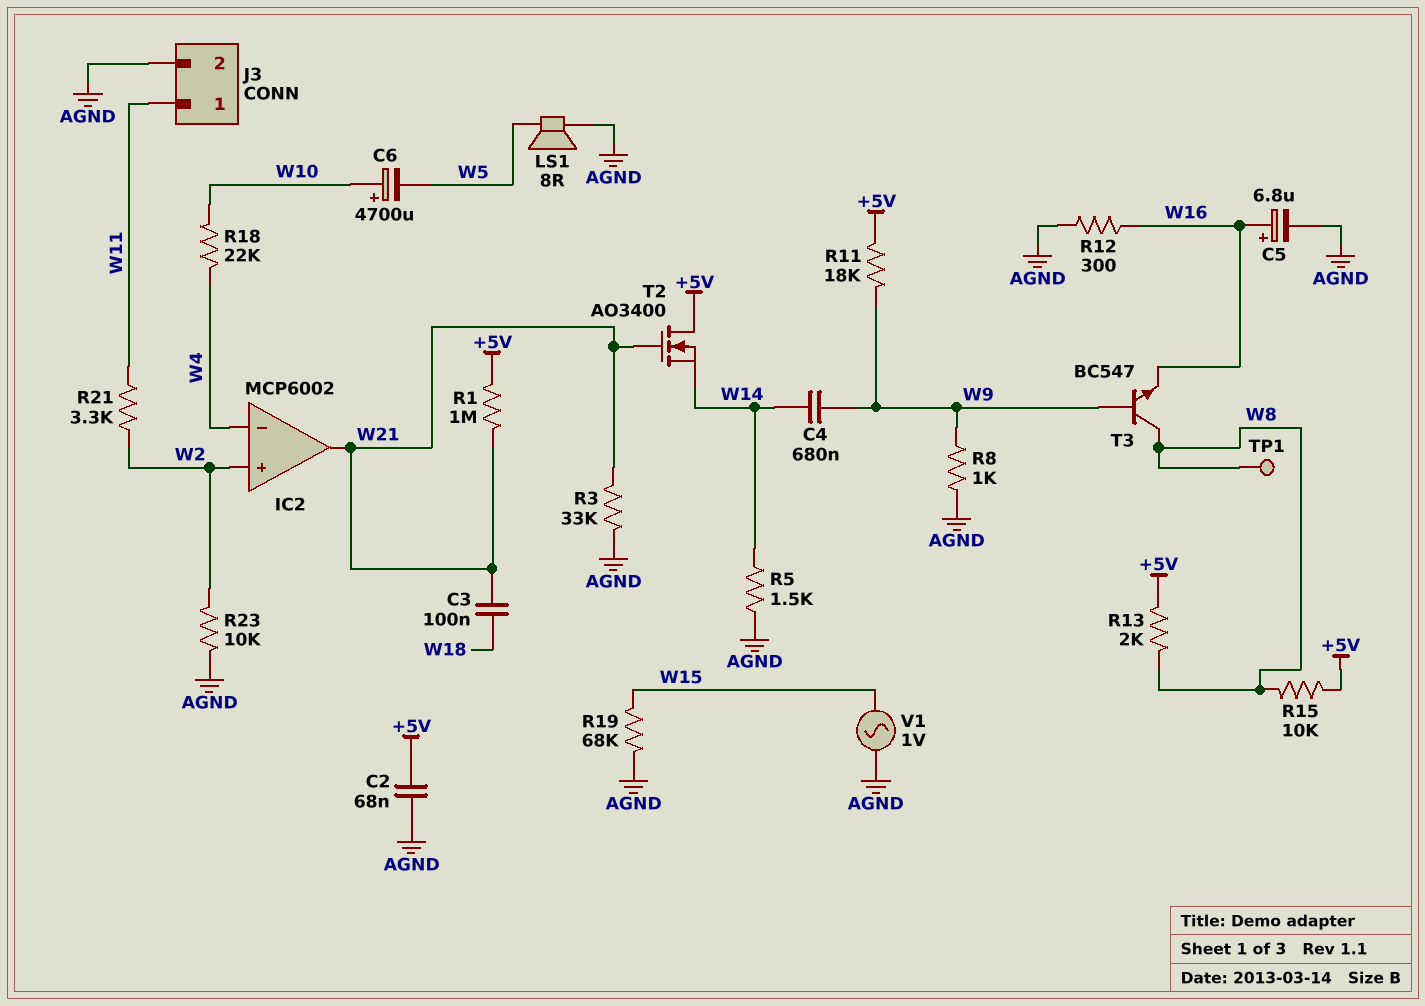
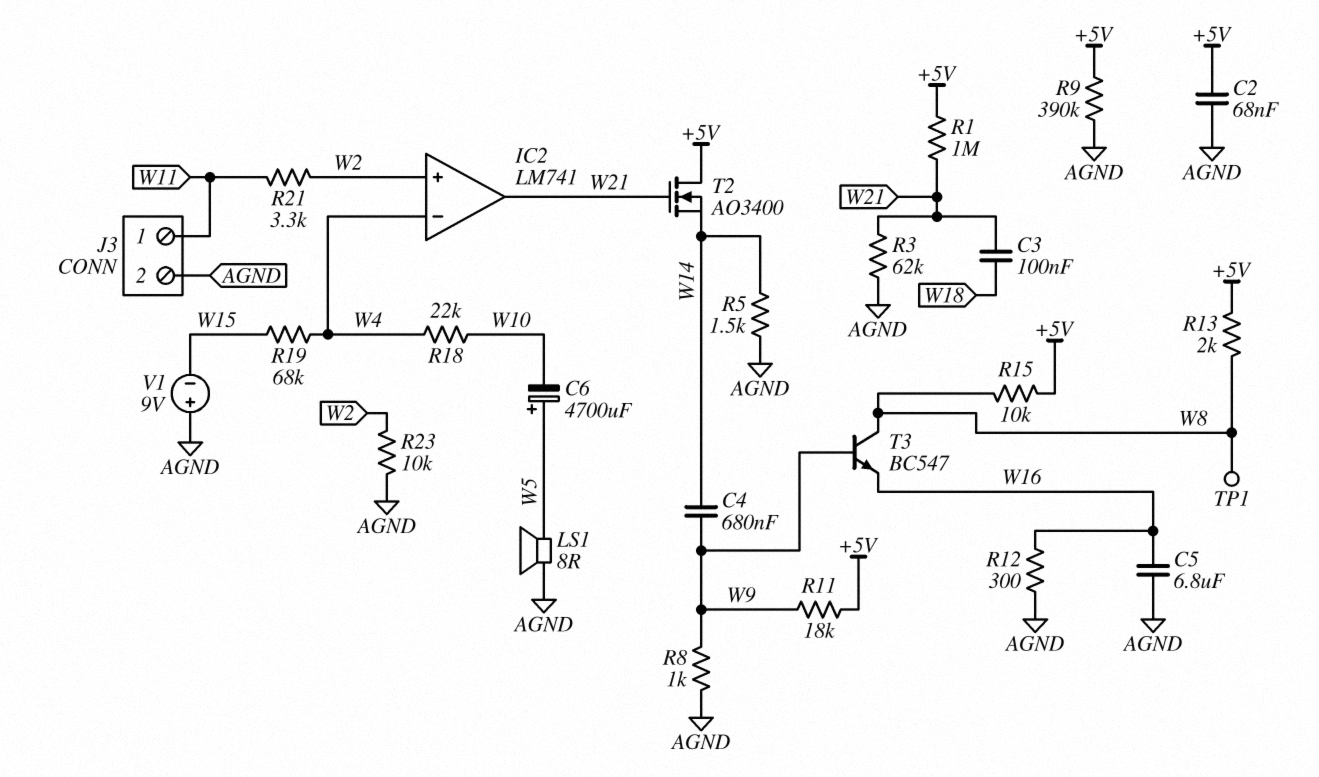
C5: 6.8uF (plus W16, minus AGND) -> 6.8uF (AGND, W16)
C6: 4700uF (plus W10, minus W5) -> 4700uF (plus W5, minus W10)
IC2: MCP6002 -> LM741
R3: 33k (AGND, W21) -> 62k (AGND, W21)
R9: none -> 390k (+5V, AGND)
R19: 68k (AGND, W15) -> 68k (W4, W15)
V1: AC 1V (AGND, W15) -> 9V (plus AGND, minus W15)

